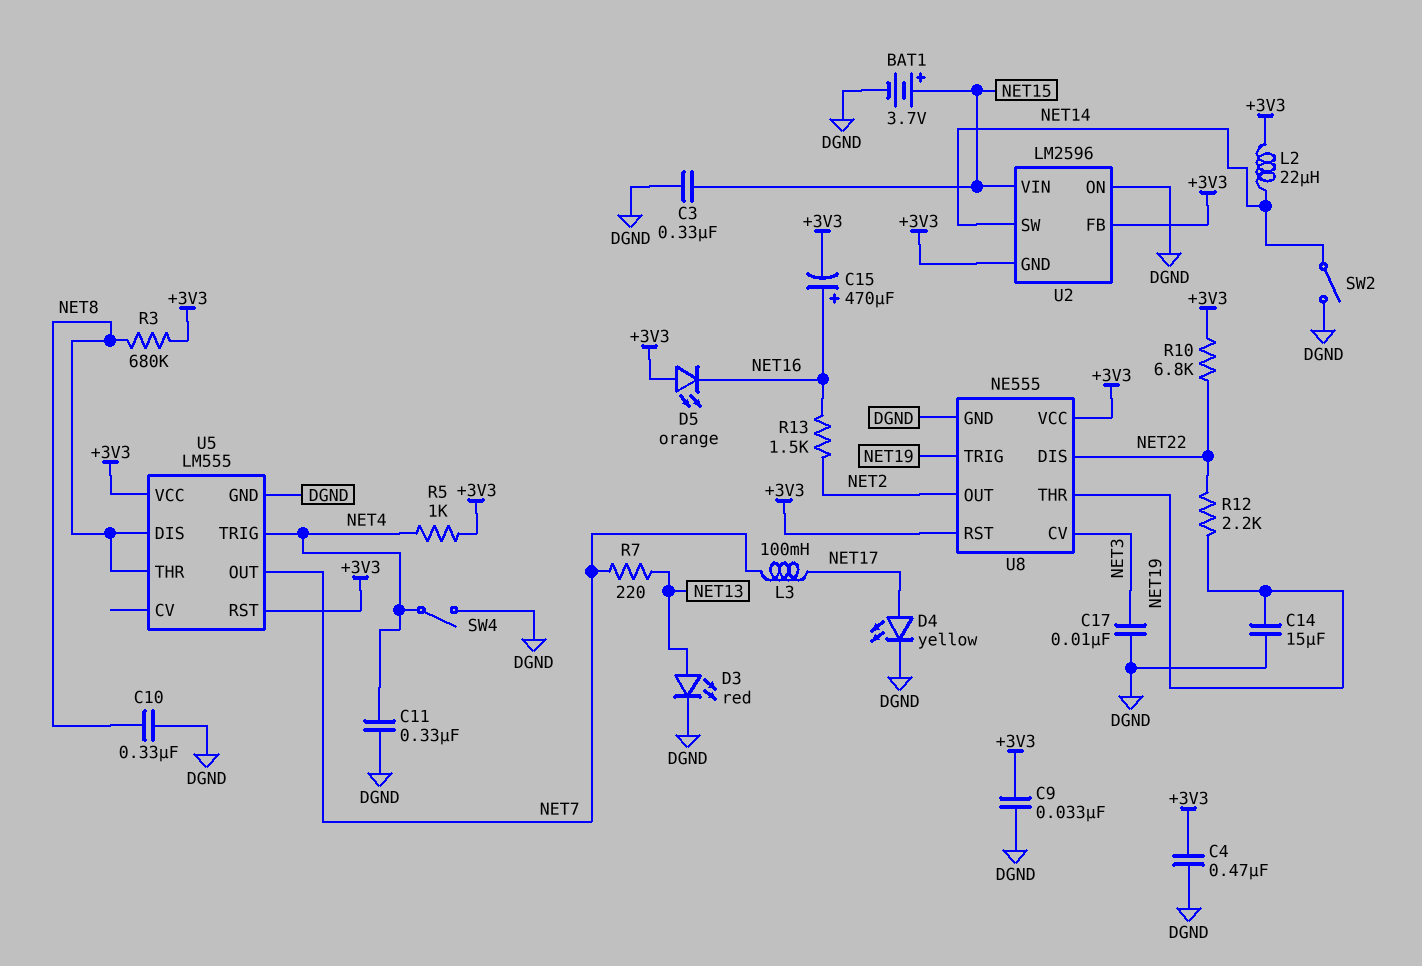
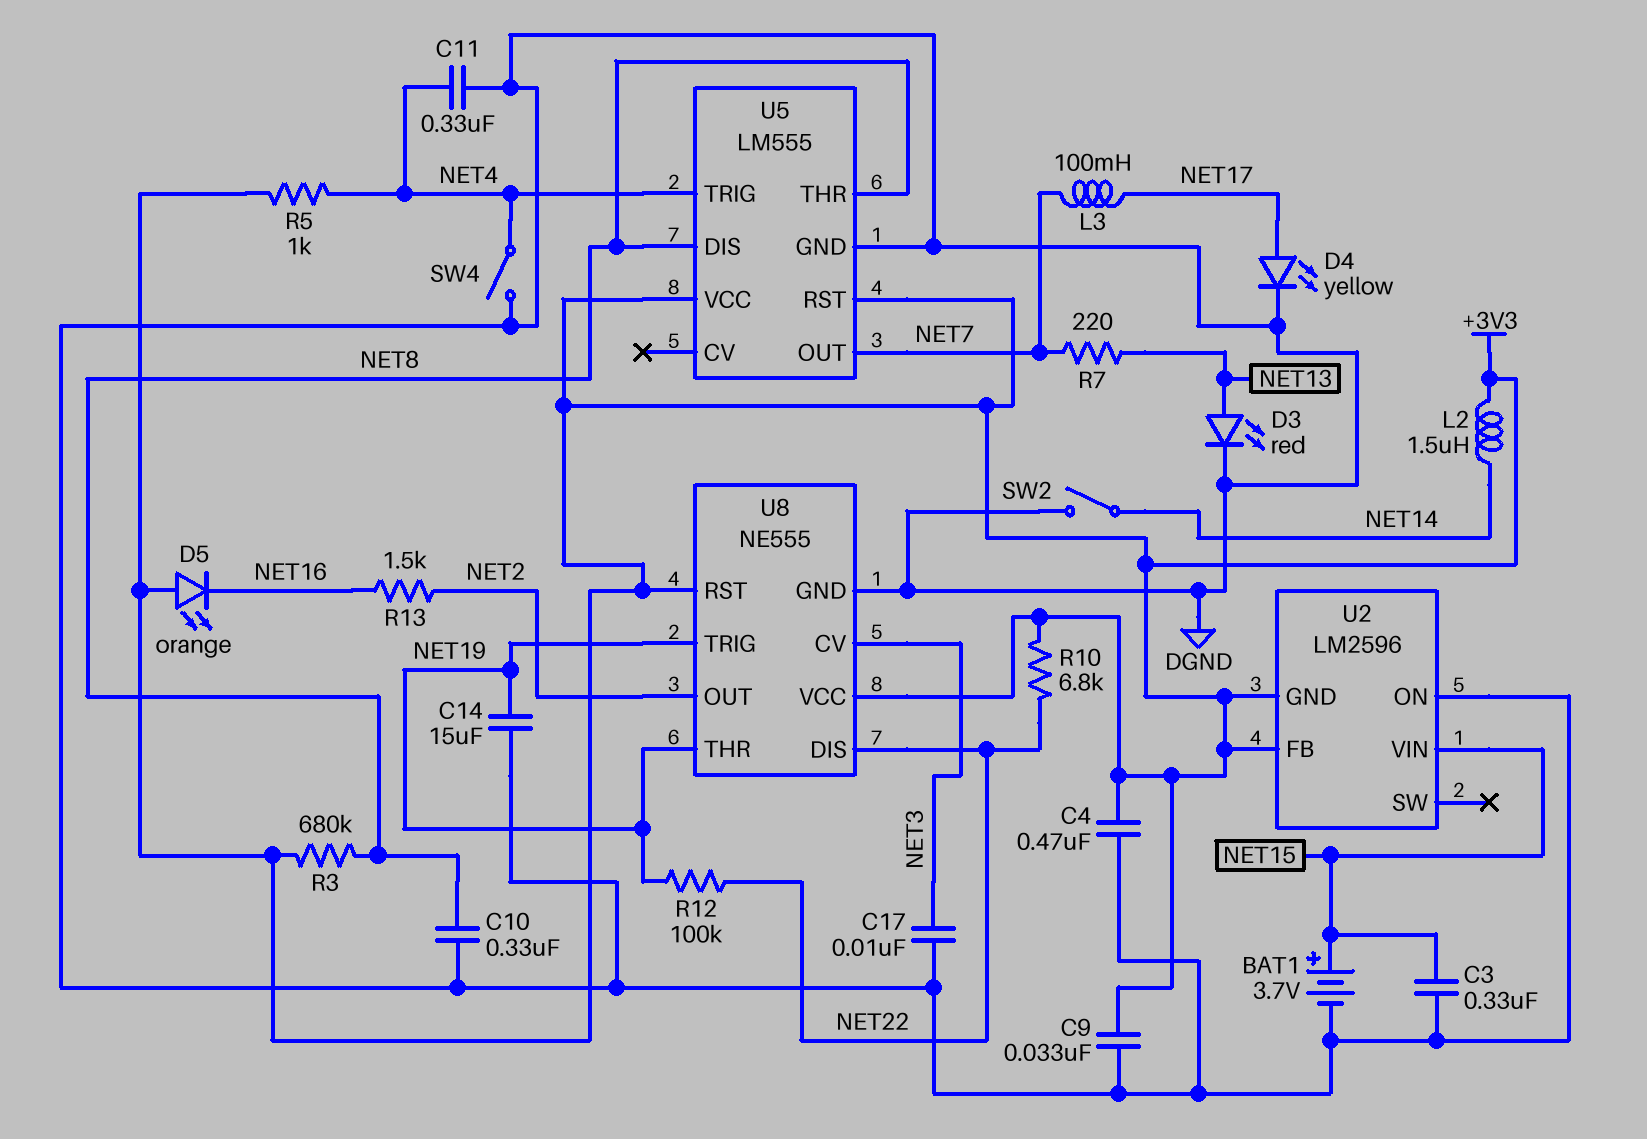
C15: 470uF (plus NET16, minus +3V3) -> none
L2: 22uH (+3V3, NET14) -> 1.5uH (+3V3, NET14)
R12: 2.2k (NET19, NET22) -> 100k (NET19, NET22)
U2 pin SW: NET14 -> none

